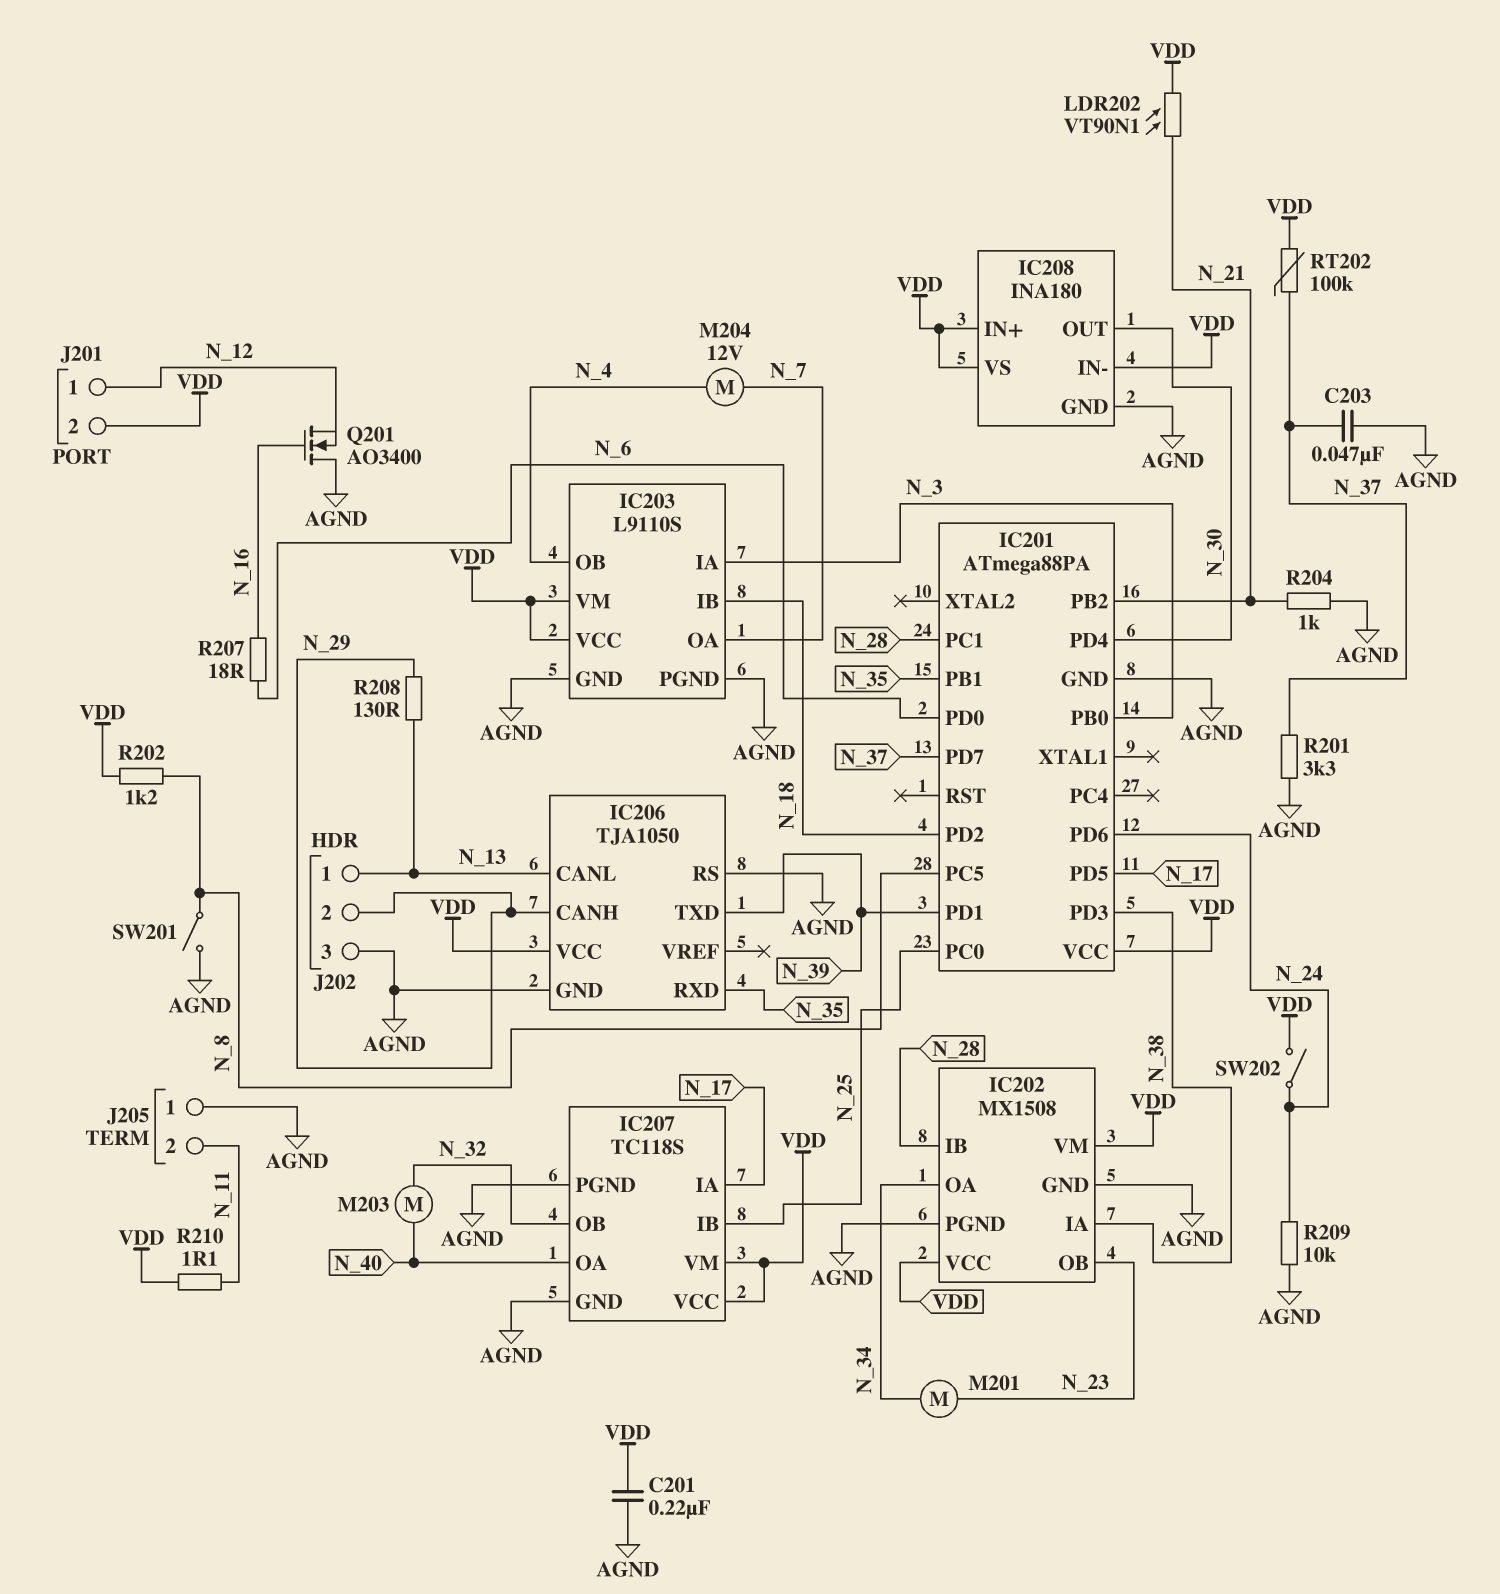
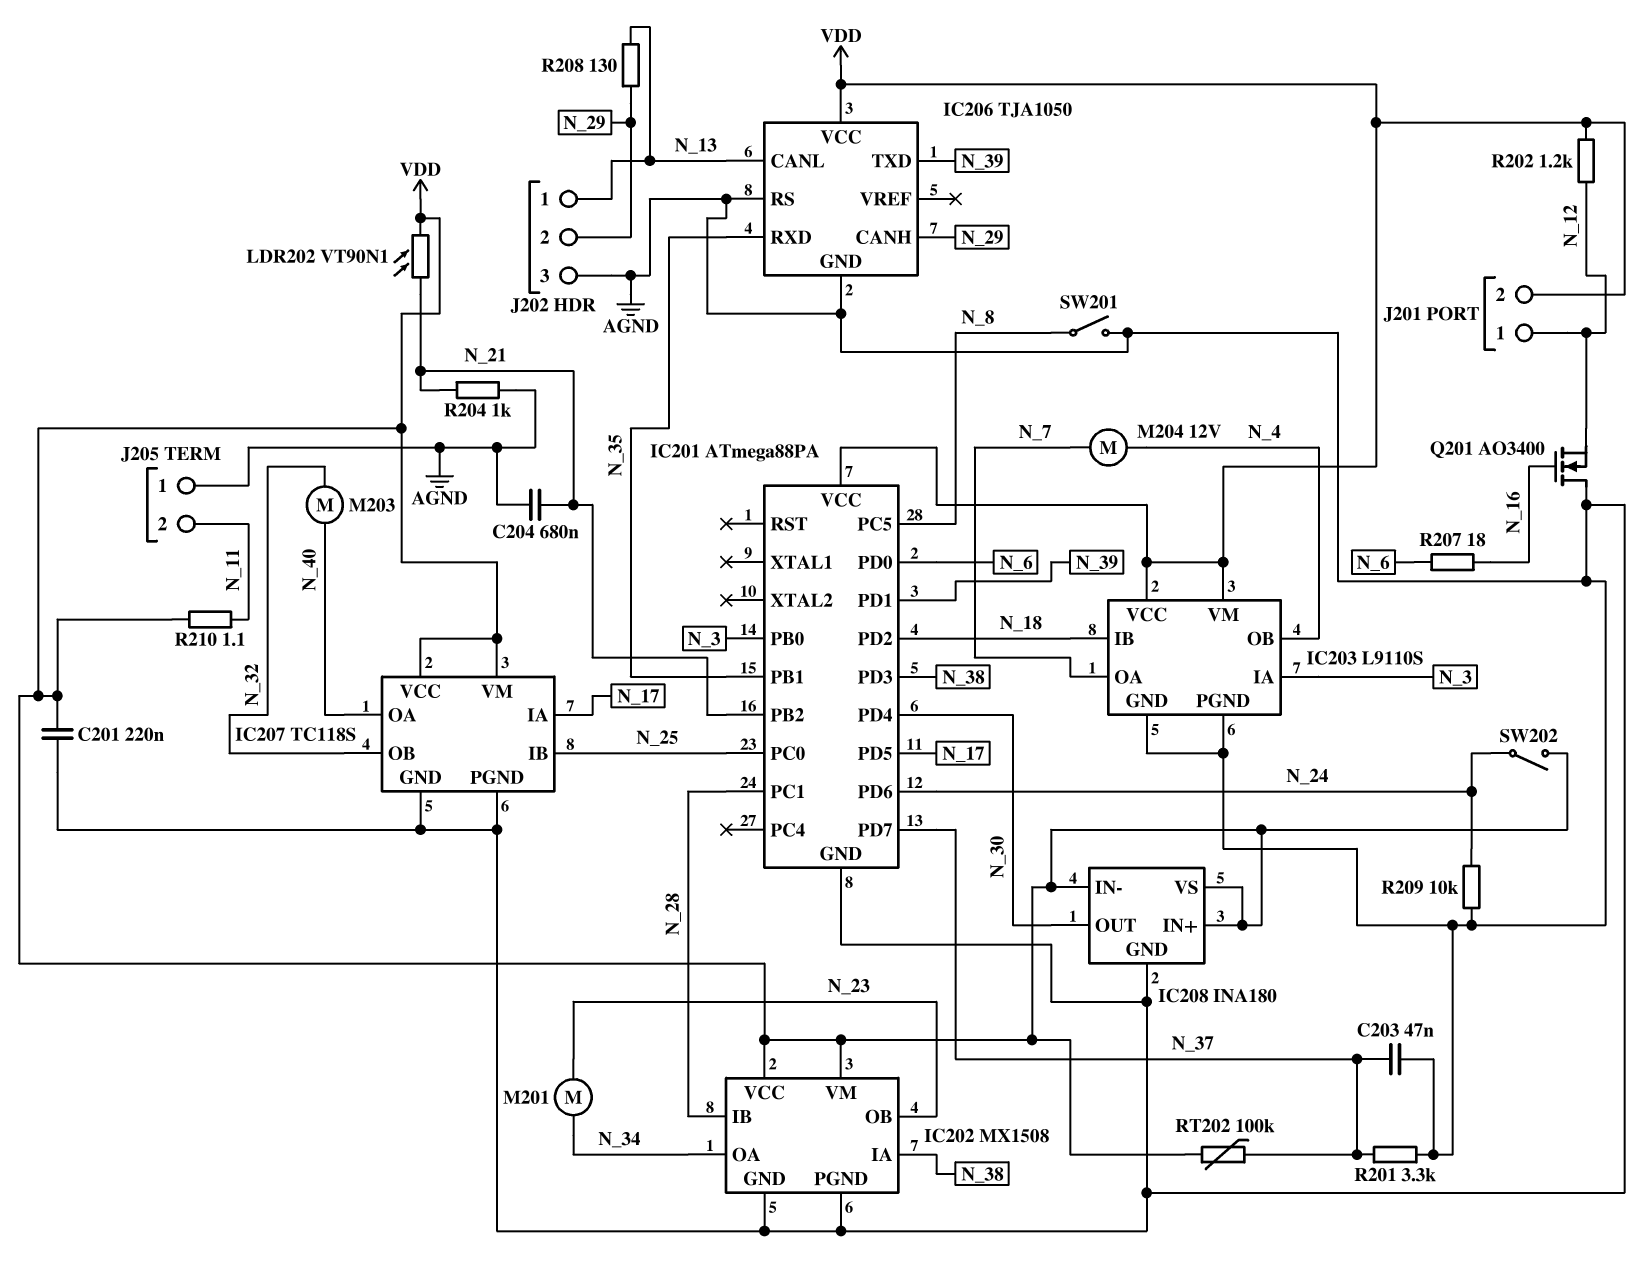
C204: none -> 680nF (AGND, N_21)
R202: 1.2k (N_8, VDD) -> 1.2k (N_12, VDD)

